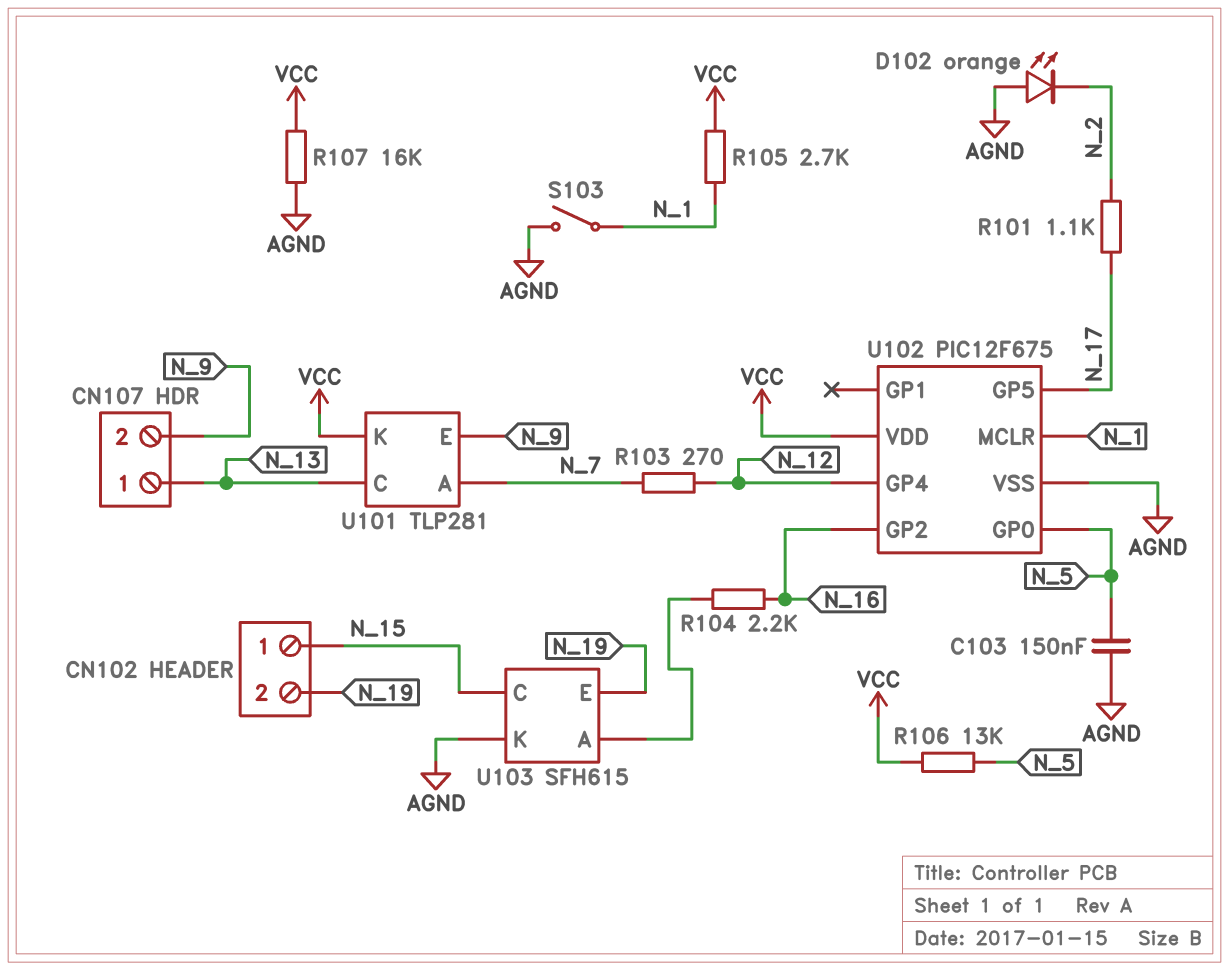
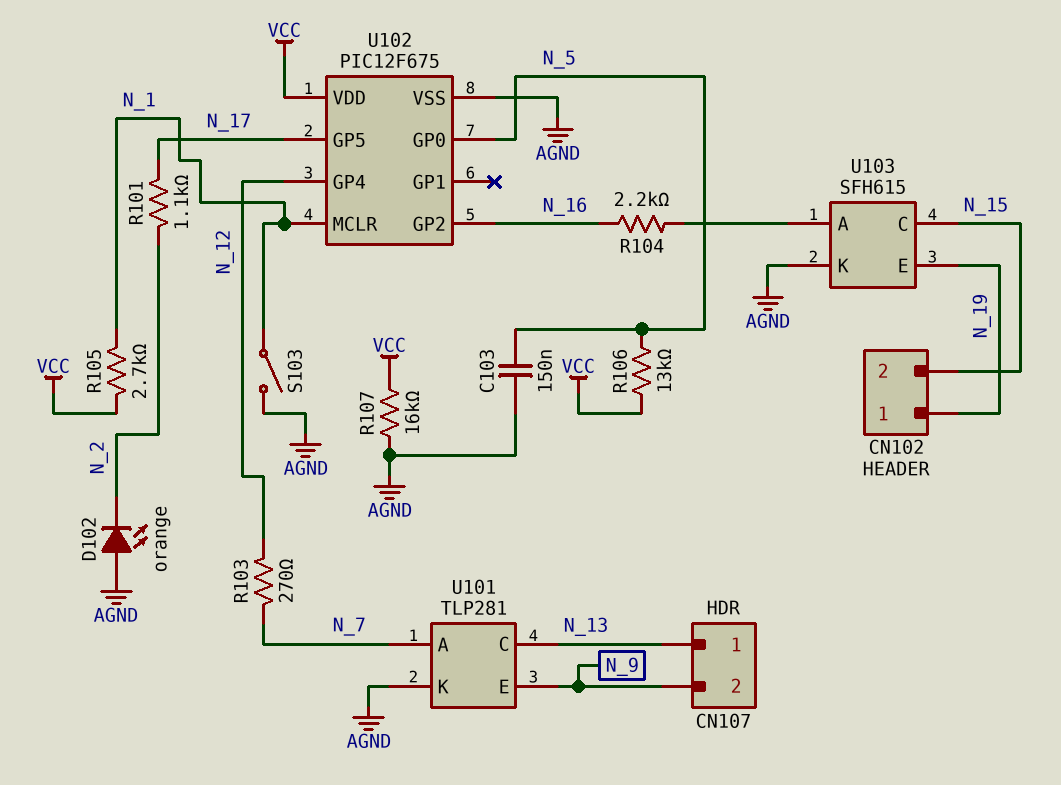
CN102 pin 1: N_15 -> N_19
CN102 pin 2: N_19 -> N_15
U101 pin K: VCC -> AGND

